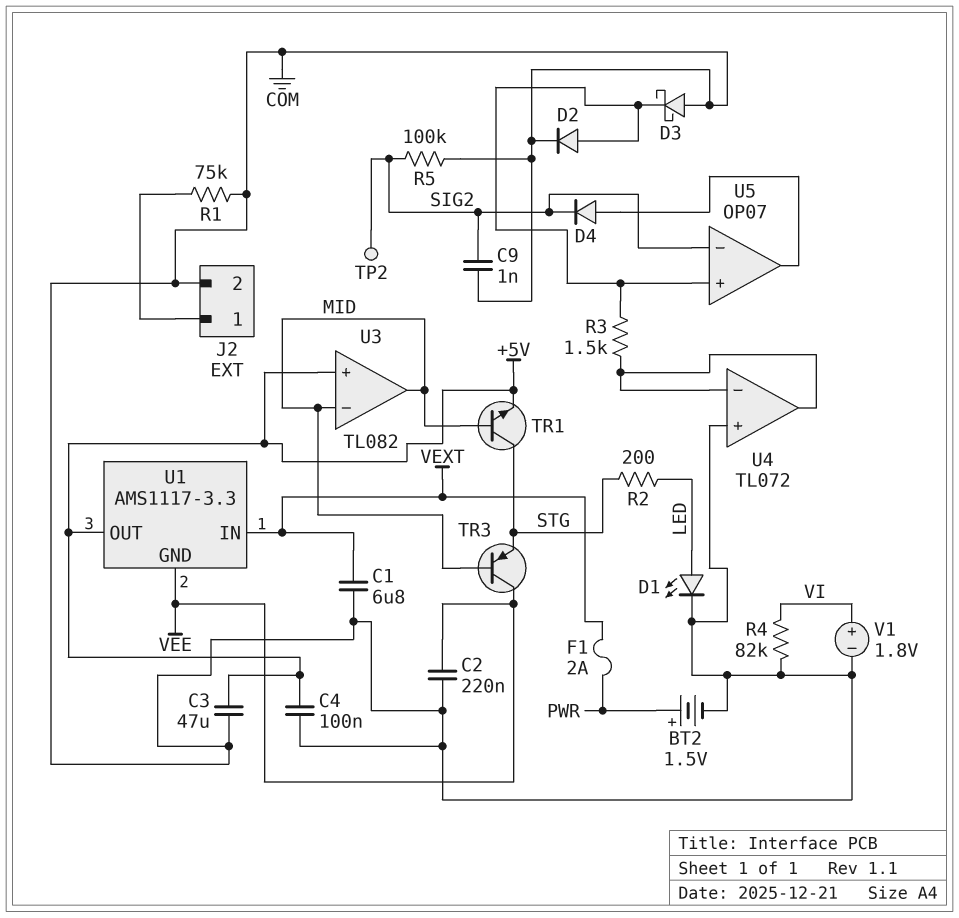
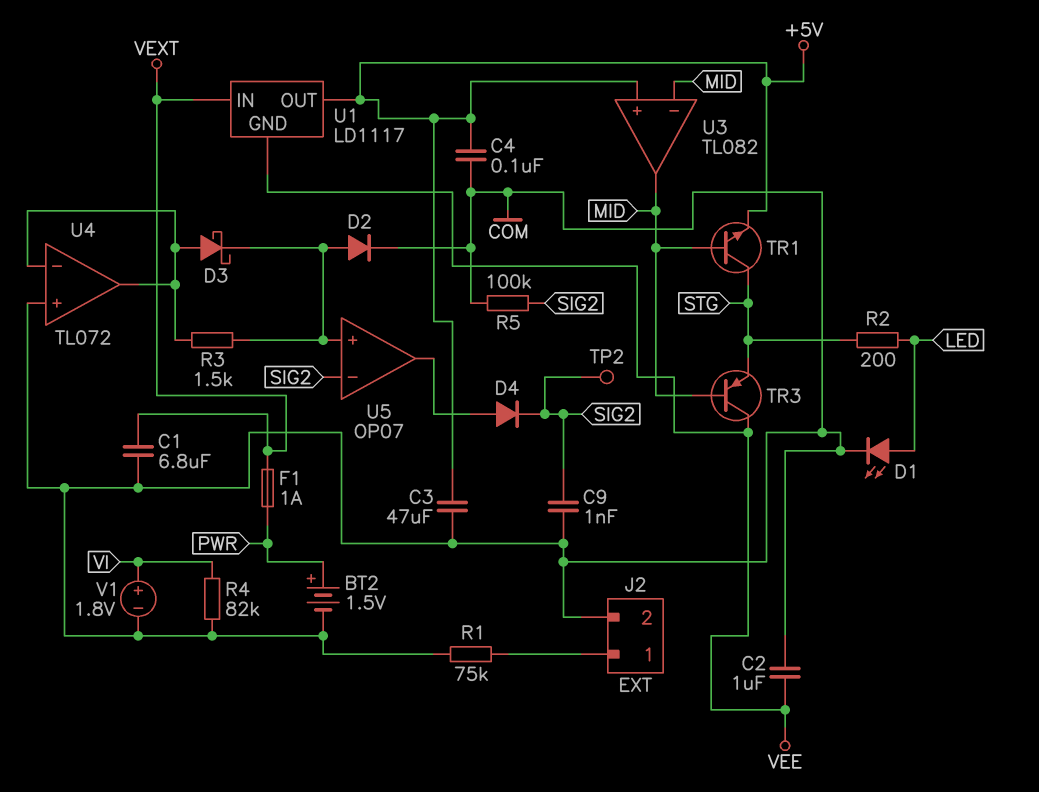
C2: 220nF (COM, VEE) -> 1uF (COM, VEE)
D3: schottky (A COM, K U5/in+) -> schottky (A U4/in-, K U5/in+)
F1: 2A (PWR, VEXT) -> 1A (PWR, VEXT)
U1: AMS1117-3.3 -> LD1117

